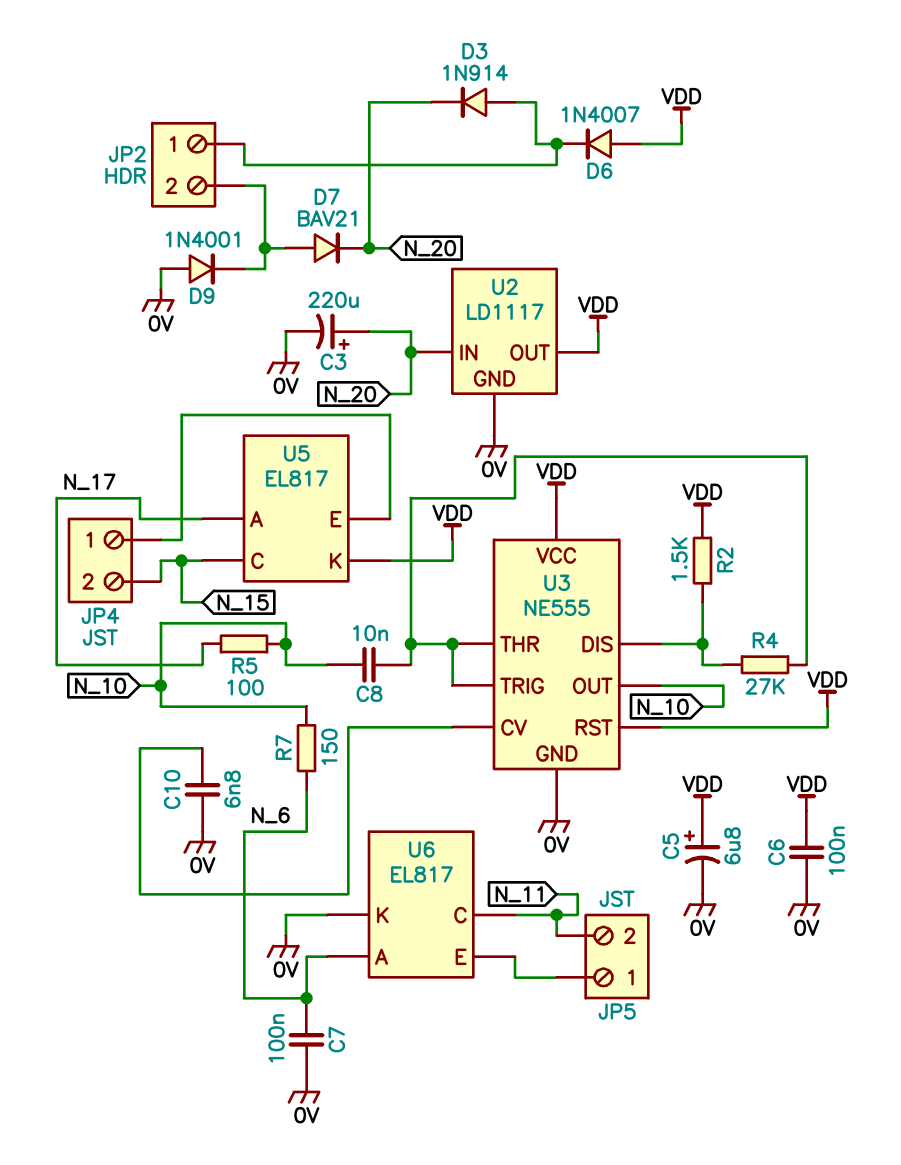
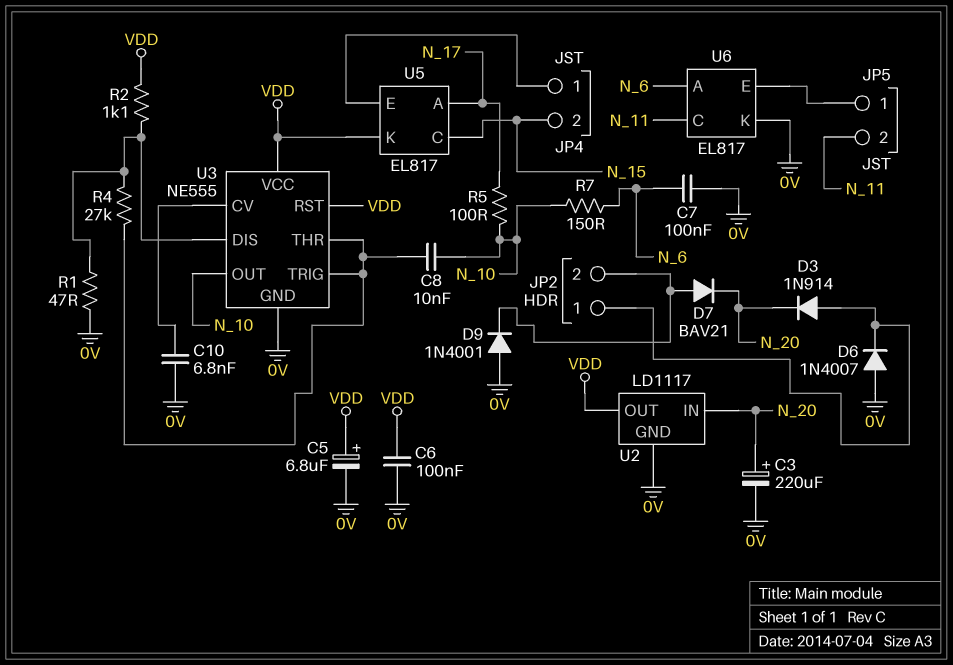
D6: diode 1N4007 (A VDD, K JP2/1) -> diode 1N4007 (A 0V, K JP2/1)
R1: none -> 47 (0V, U3/DIS)
R2: 1.5k (U3/DIS, VDD) -> 1.1k (U3/DIS, VDD)

